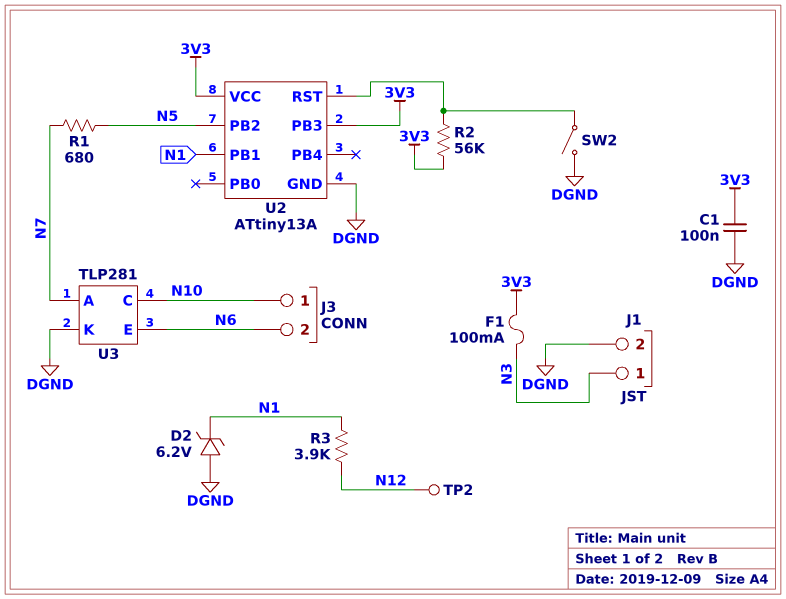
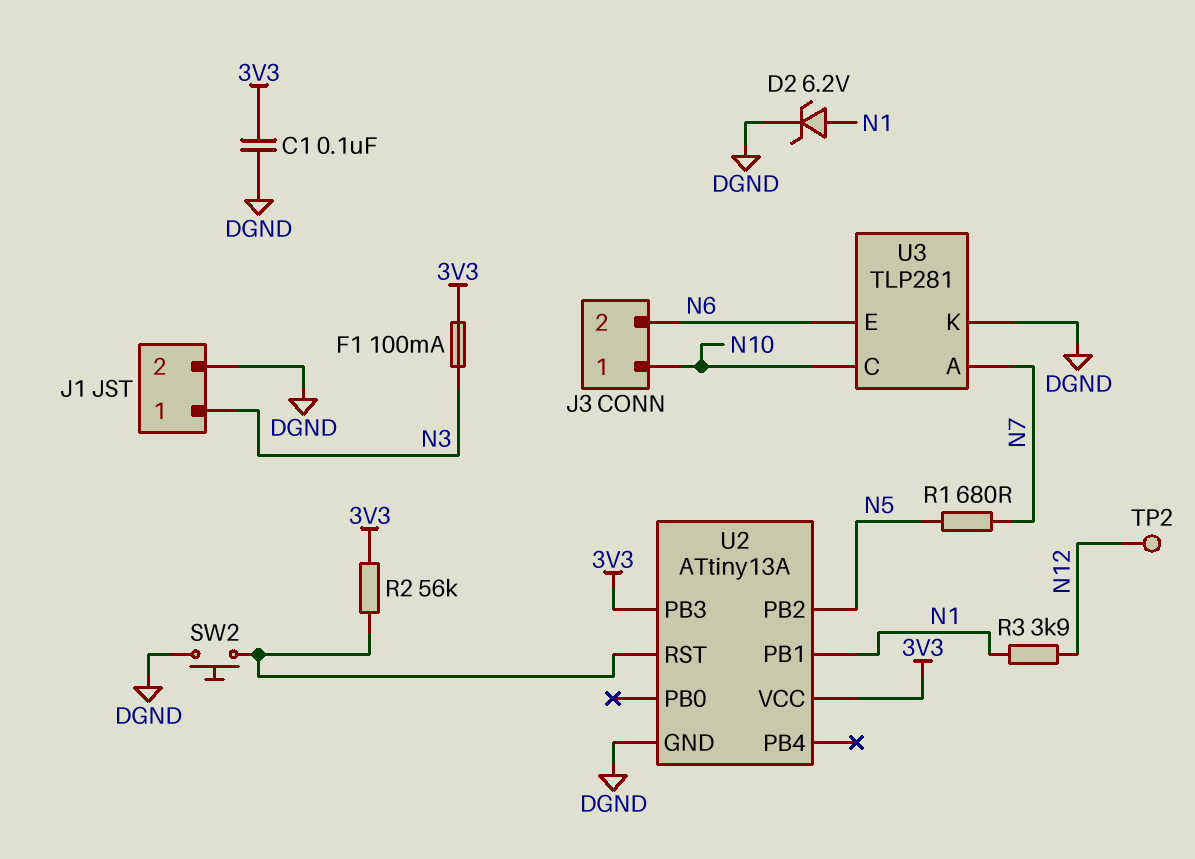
D2: zener 6.2V (A DGND, K N1) -> zener 6.2V (A N1, K DGND)
SW2: switch (DGND, U2/RST) -> button (DGND, U2/RST)

